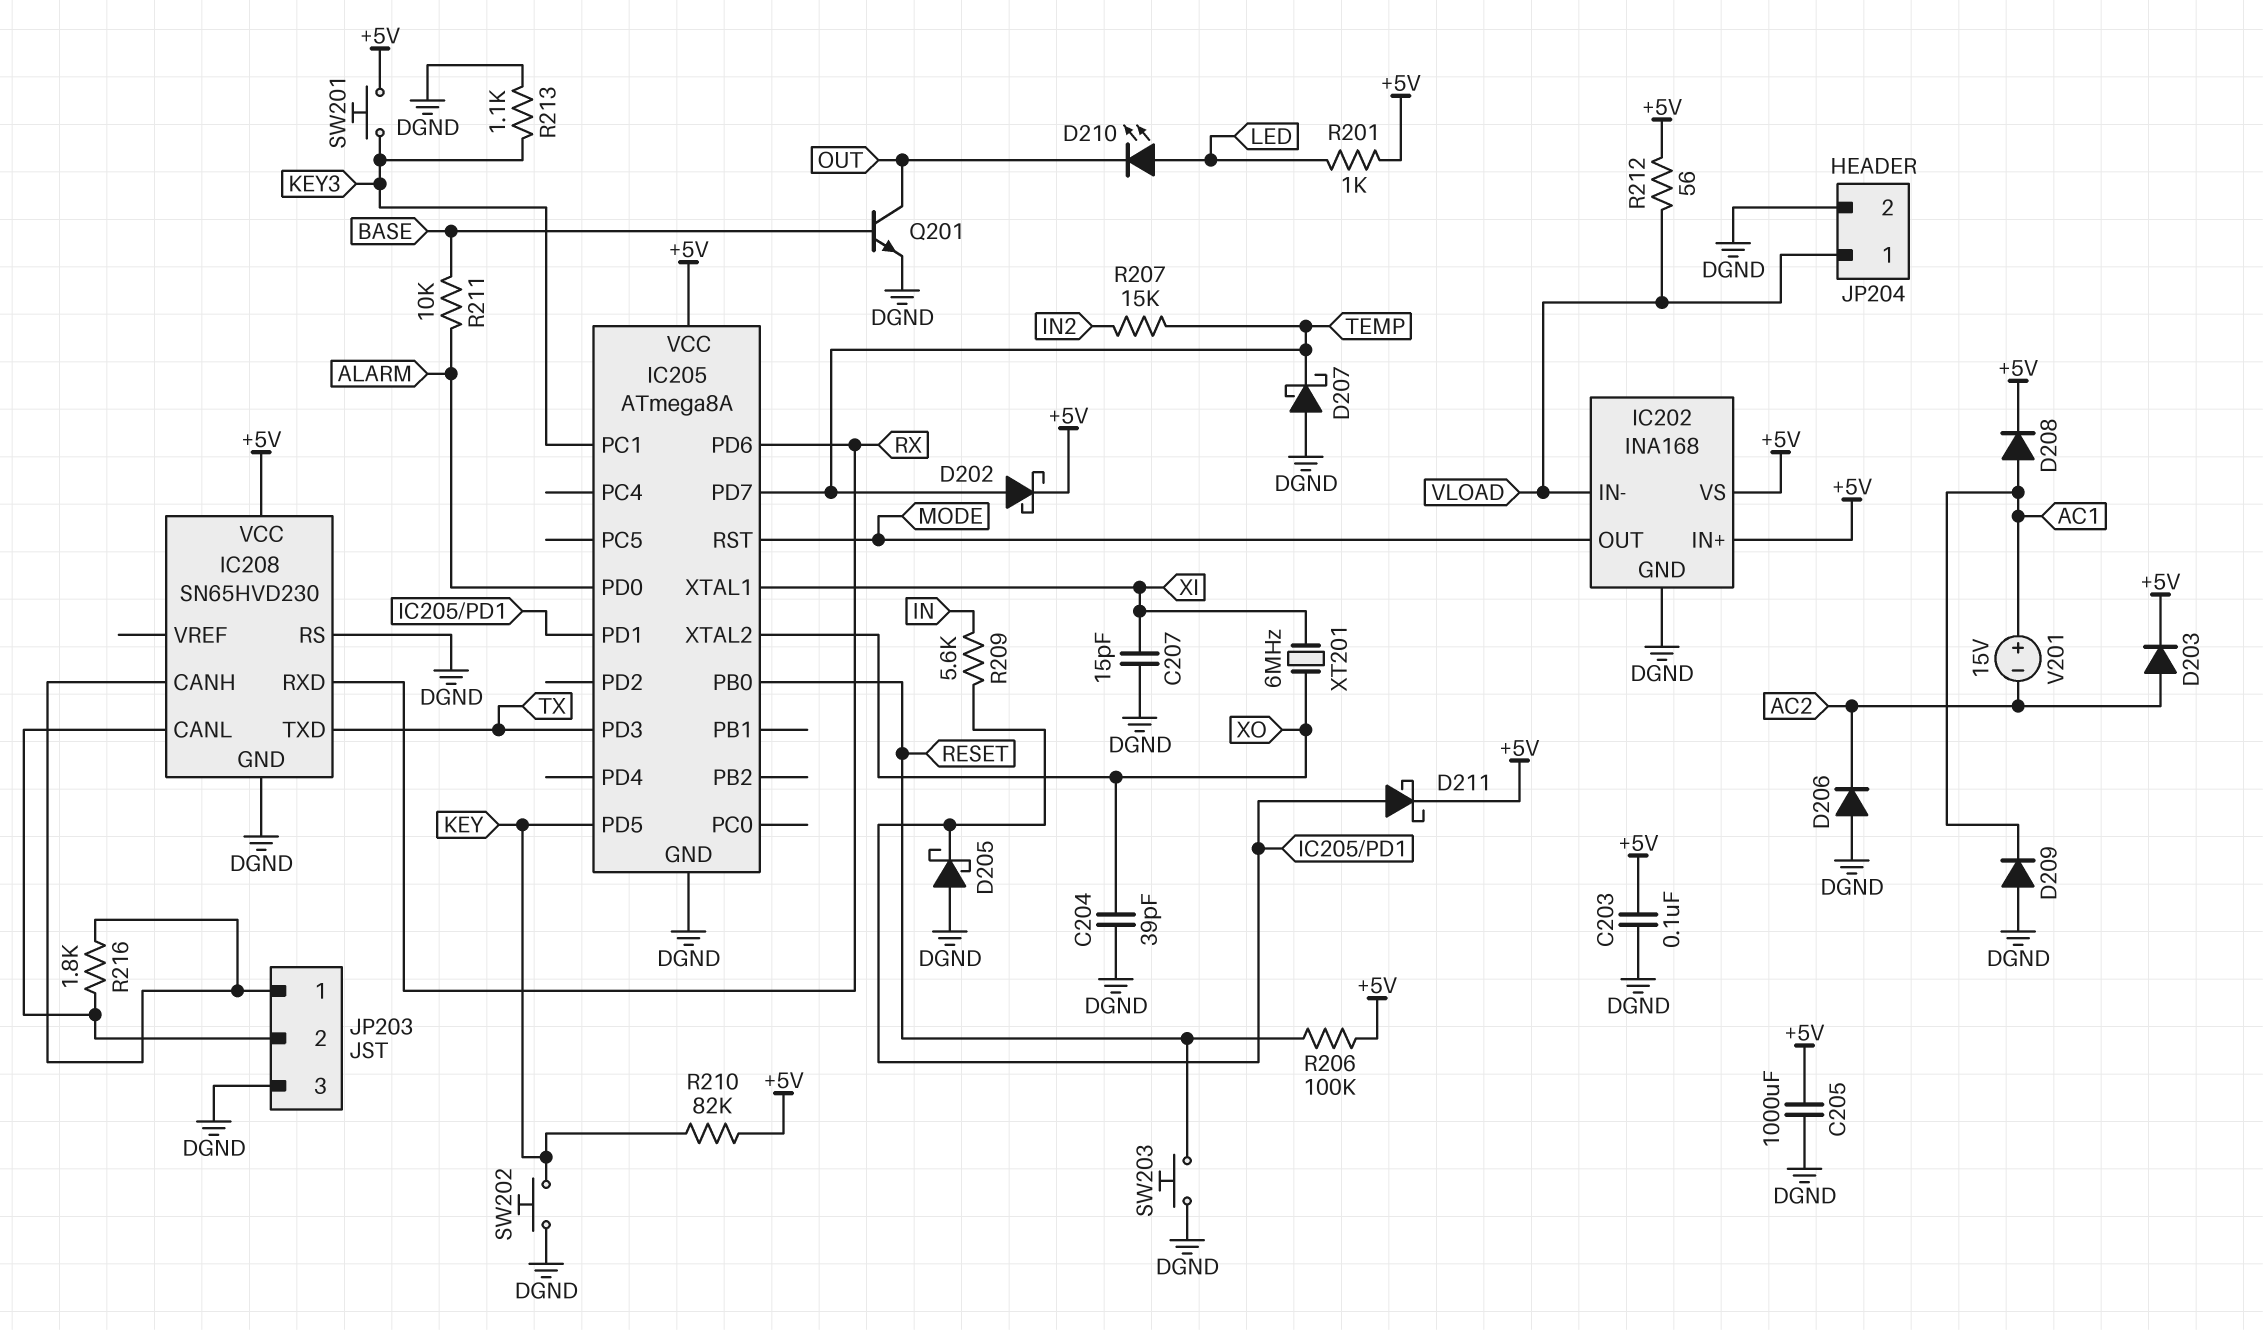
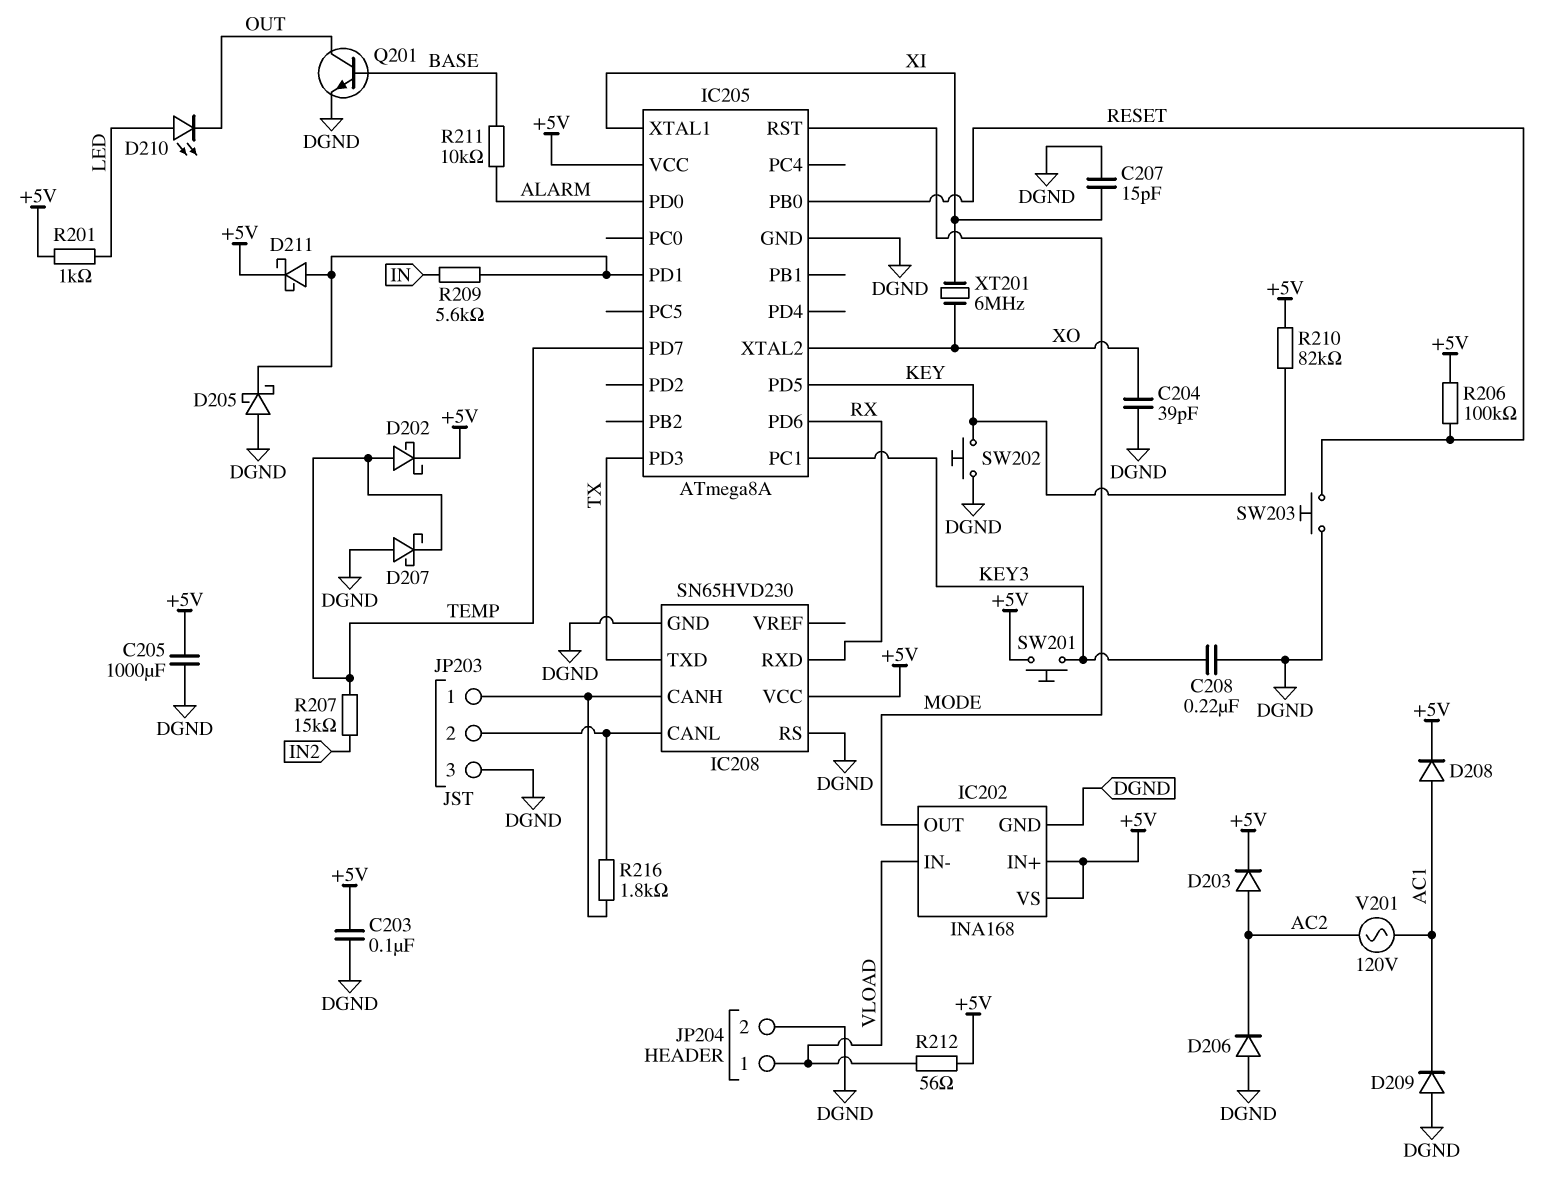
C208: none -> 220nF (DGND, KEY3)
R213: 1.1k (DGND, KEY3) -> none
V201: 15V (plus AC1, minus AC2) -> AC 120V (AC1, AC2)

